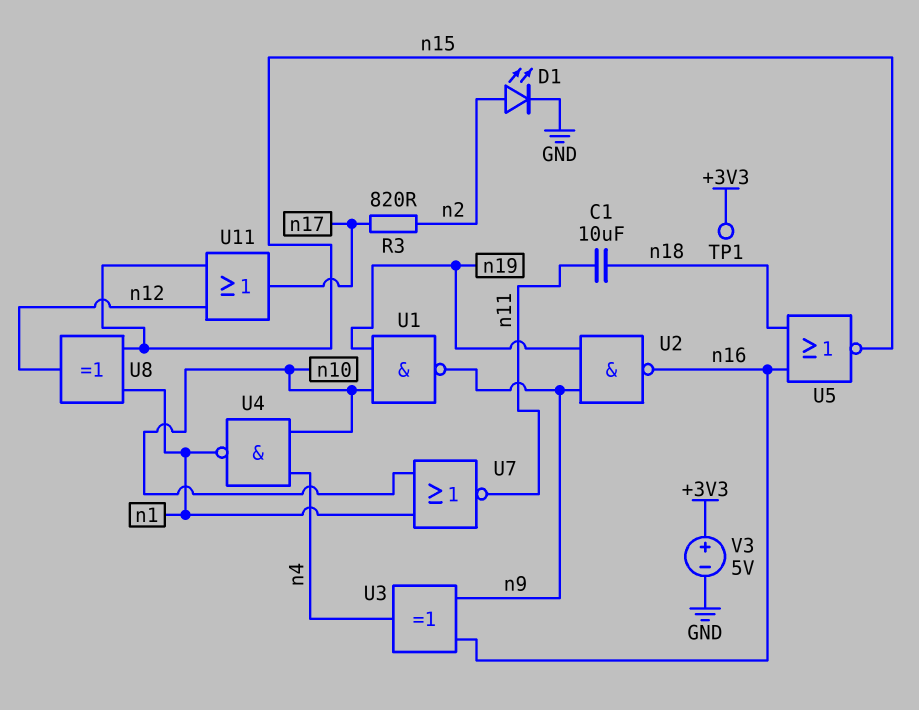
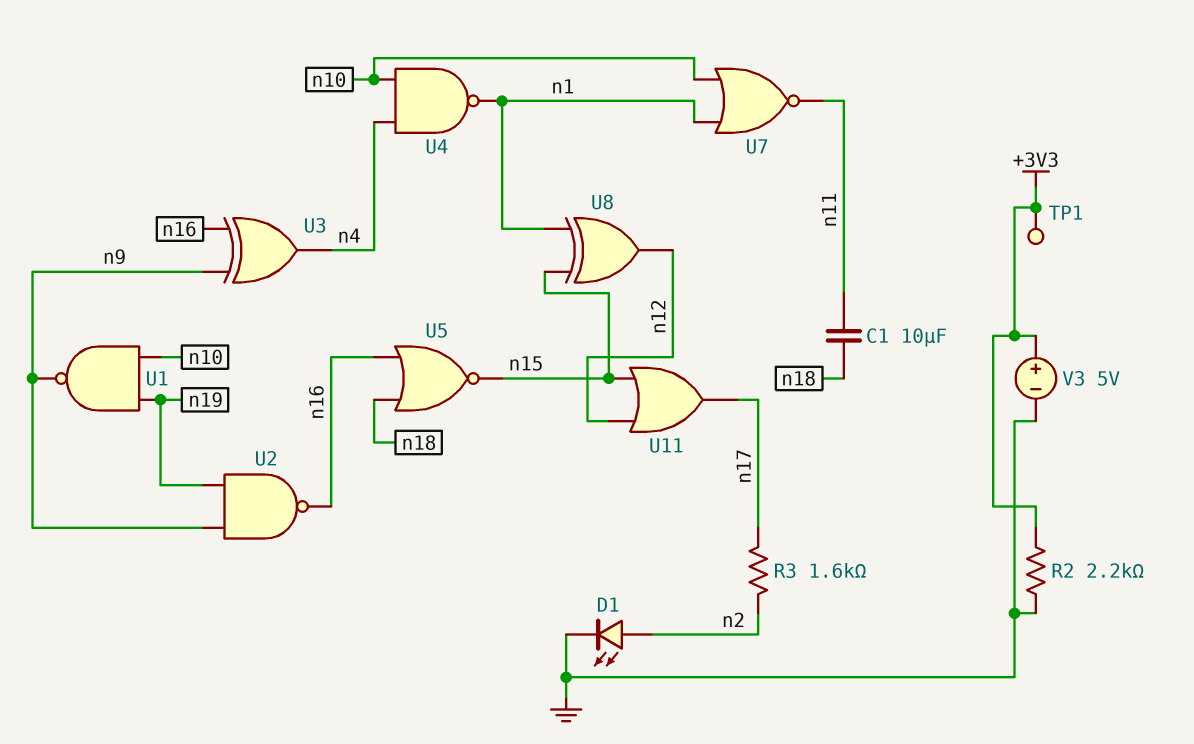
R2: none -> 2.2k (+3V3, GND)
R3: 820 (n2, n17) -> 1.6k (n2, n17)

